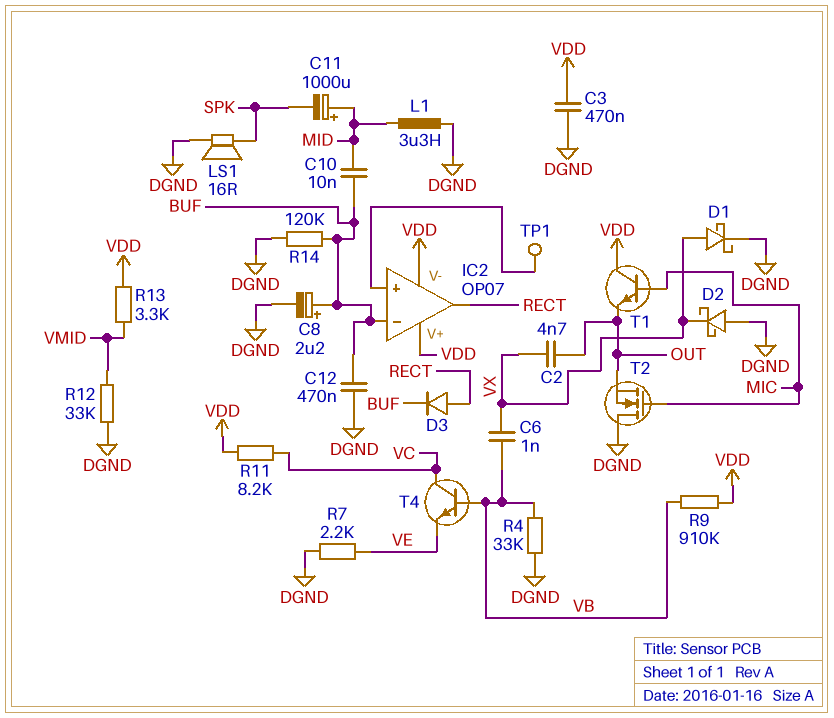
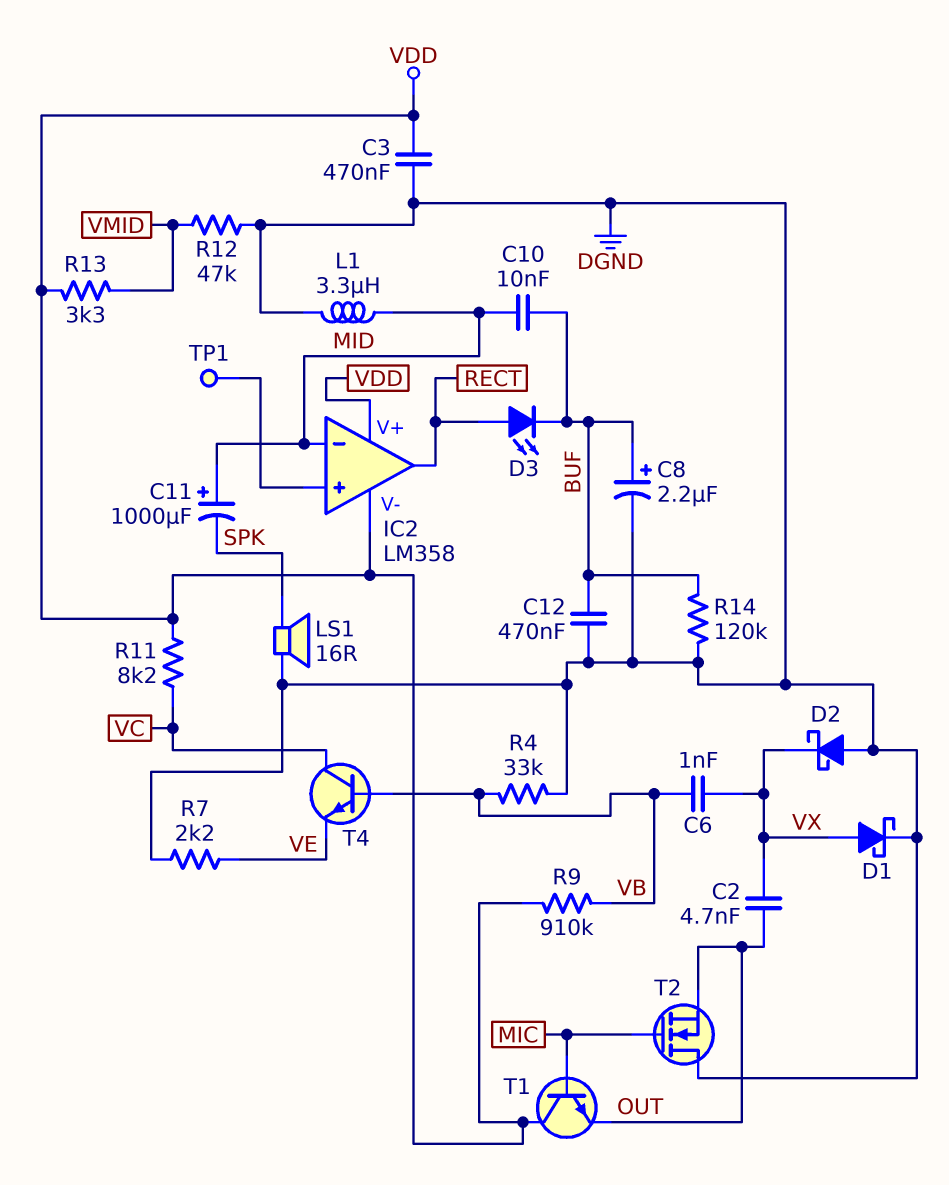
D3: diode (A RECT, K BUF) -> LED (A RECT, K BUF)
IC2: OP07 -> LM358
IC2 pin in-: BUF -> MID
R12: 33k (DGND, VMID) -> 47k (DGND, VMID)

